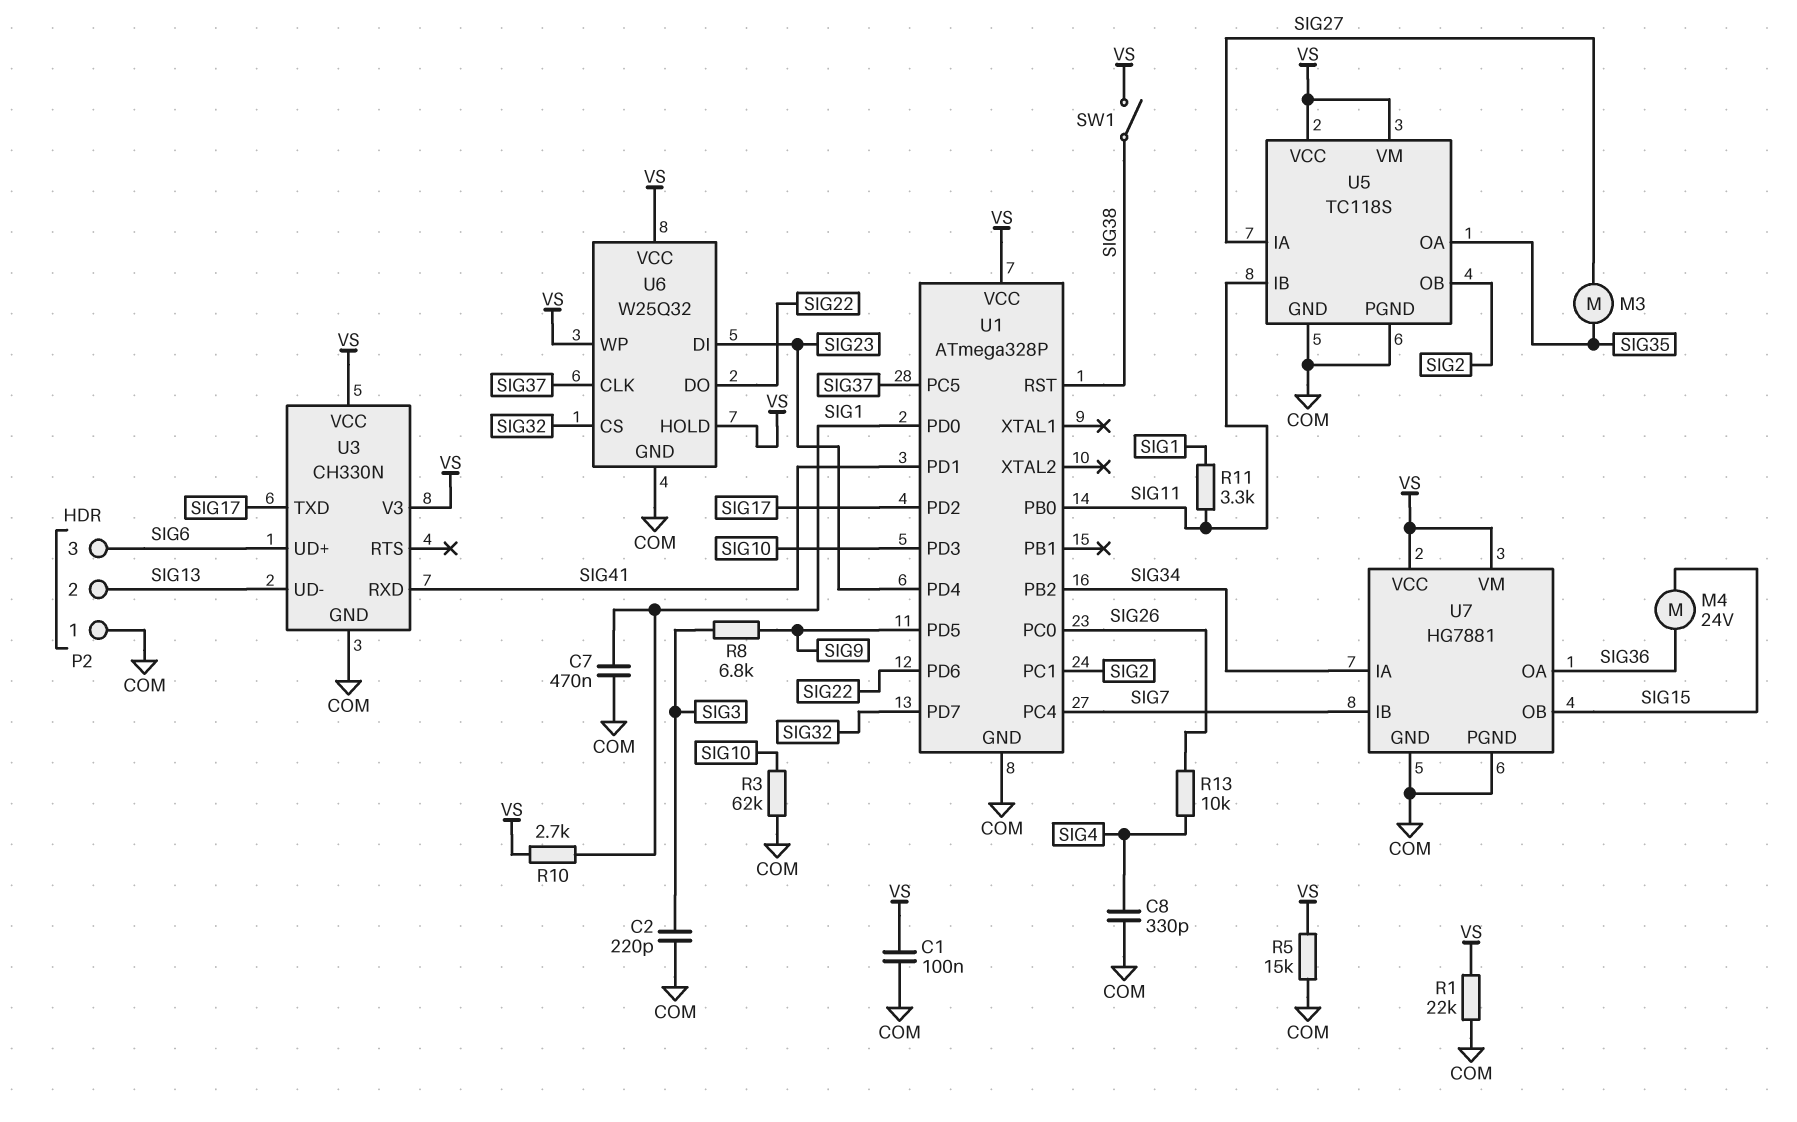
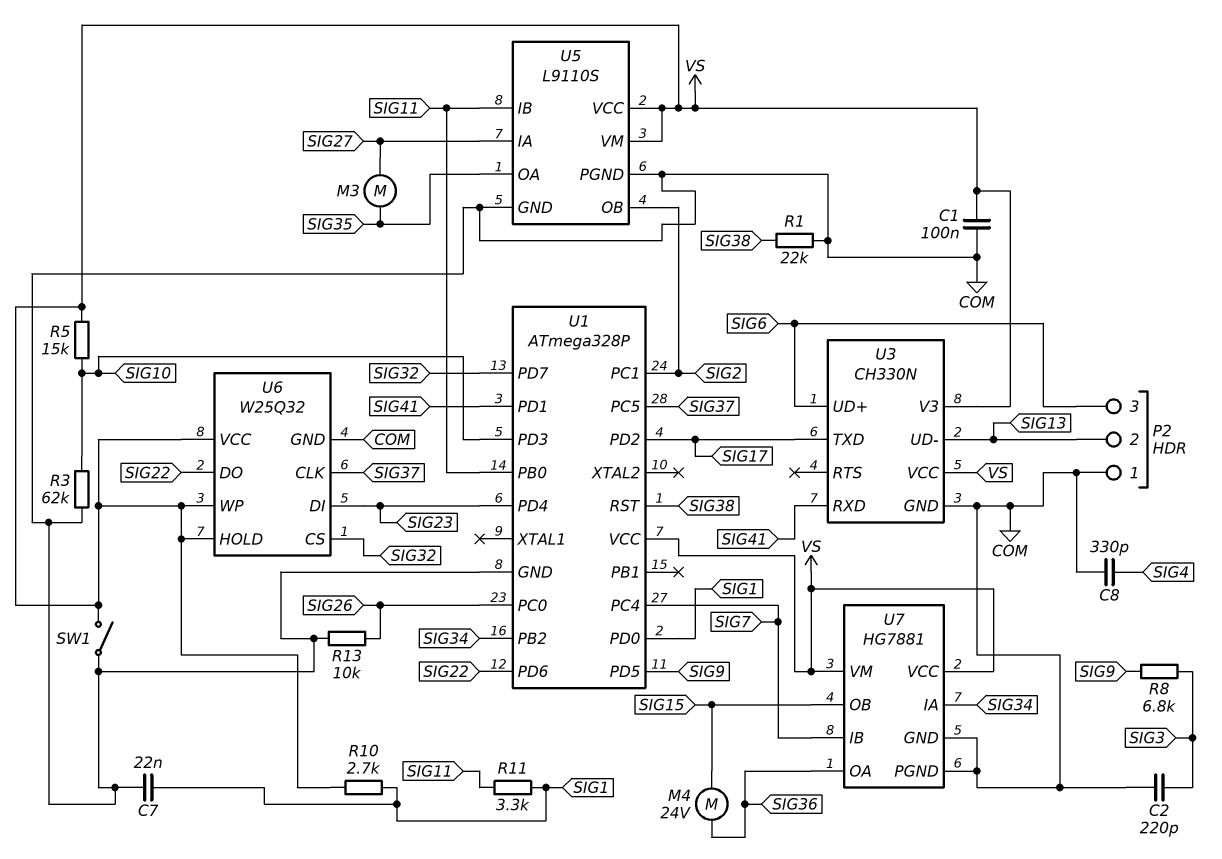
C7: 470nF (COM, SIG1) -> 22nF (COM, SIG1)
R1: 22k (COM, VS) -> 22k (COM, SIG38)
R5: 15k (COM, VS) -> 15k (SIG10, VS)
R13: 10k (SIG4, SIG26) -> 10k (COM, SIG26)
SW1: switch (SIG38, VS) -> switch (COM, VS)
U5: TC118S -> L9110S

